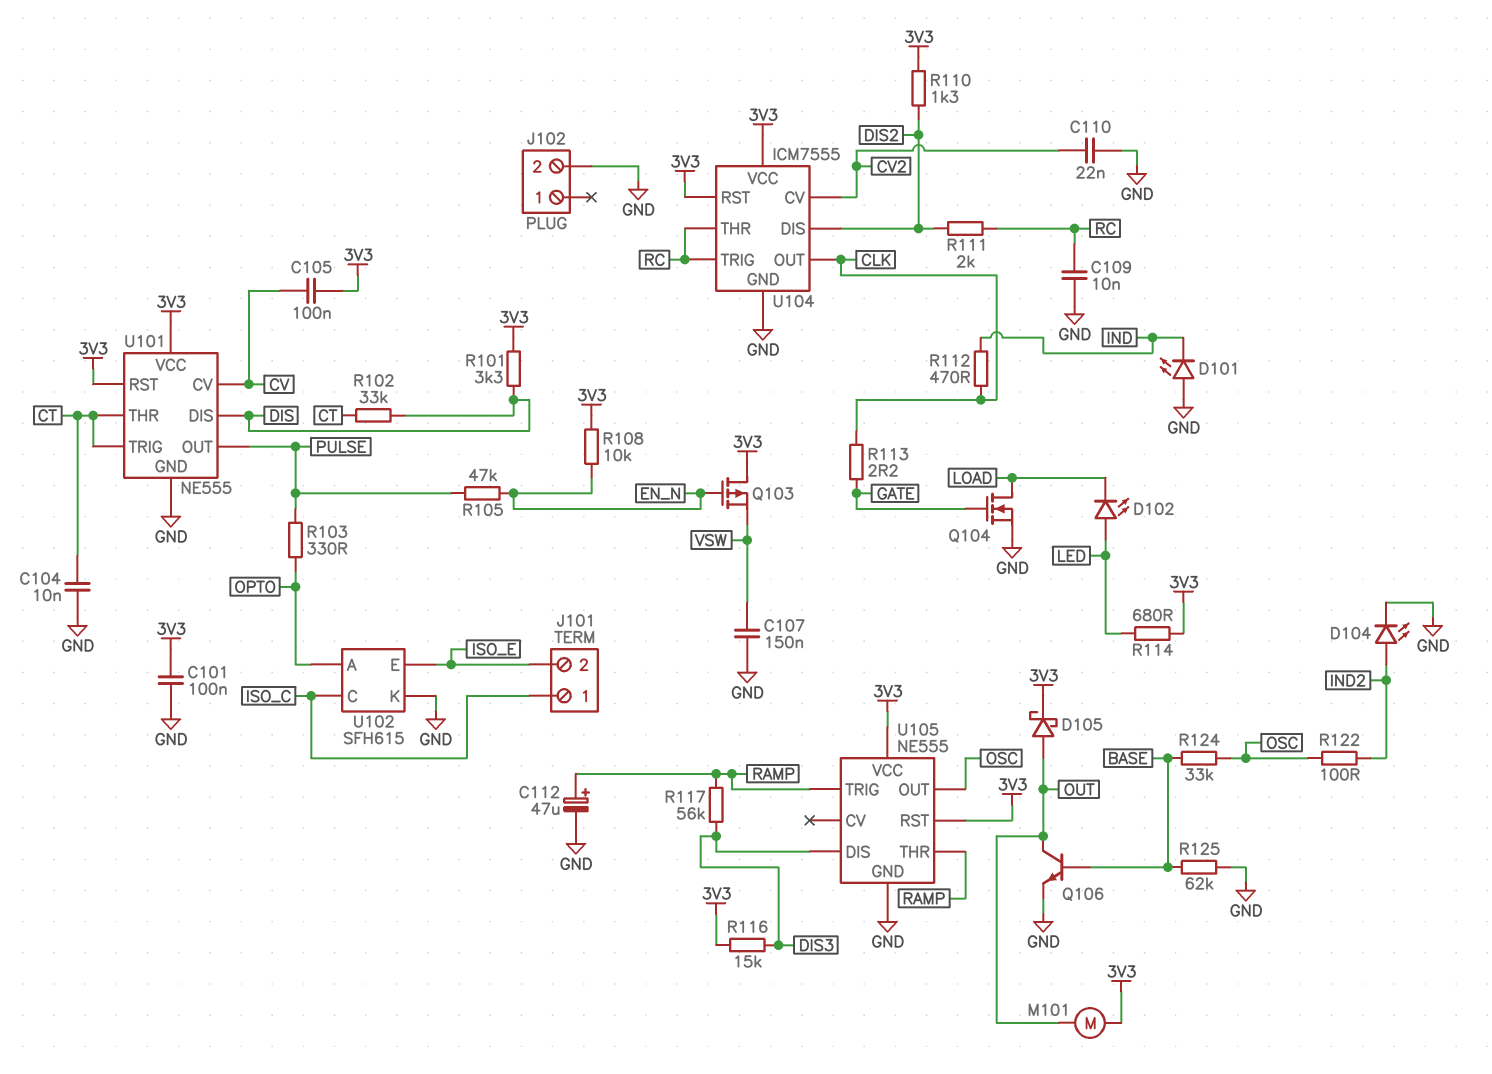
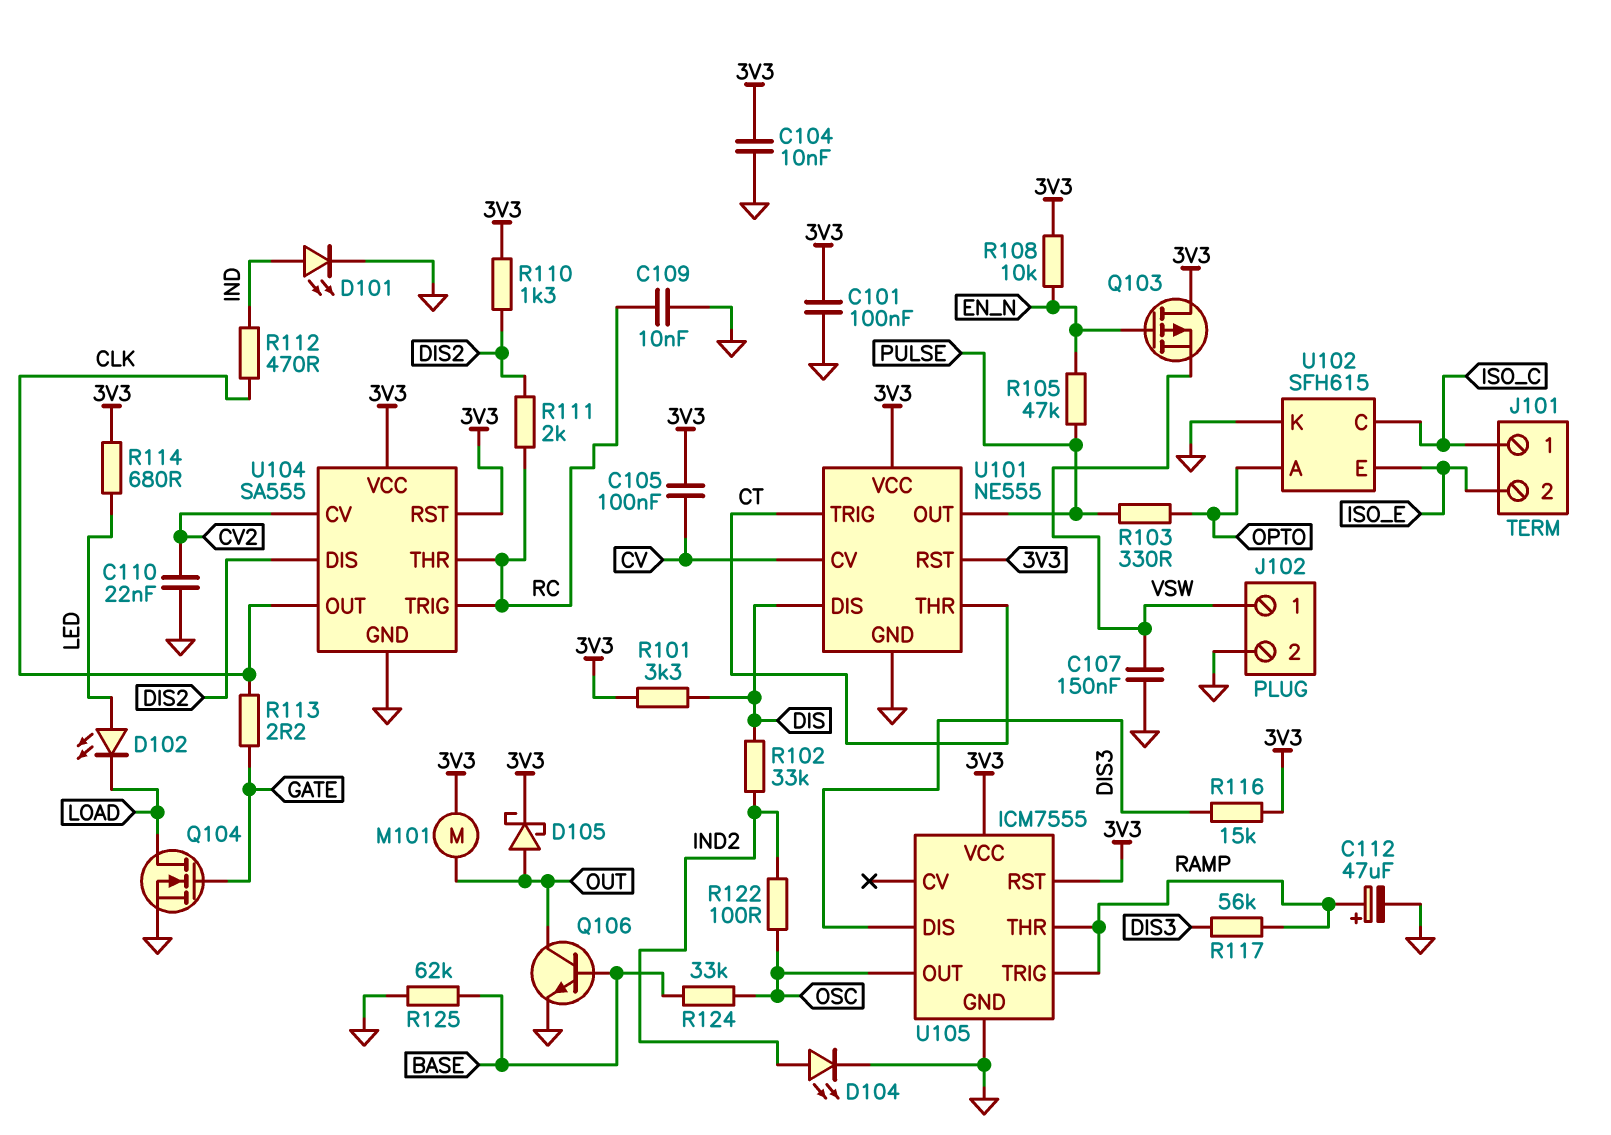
C104: 10nF (CT, GND) -> 10nF (3V3, GND)
D101: LED (A GND, K IND) -> LED (A IND, K GND)
J102 pin 1: none -> VSW
R102: 33k (CT, DIS) -> 33k (DIS, IND2)
U104: ICM7555 -> SA555
U105: NE555 -> ICM7555

